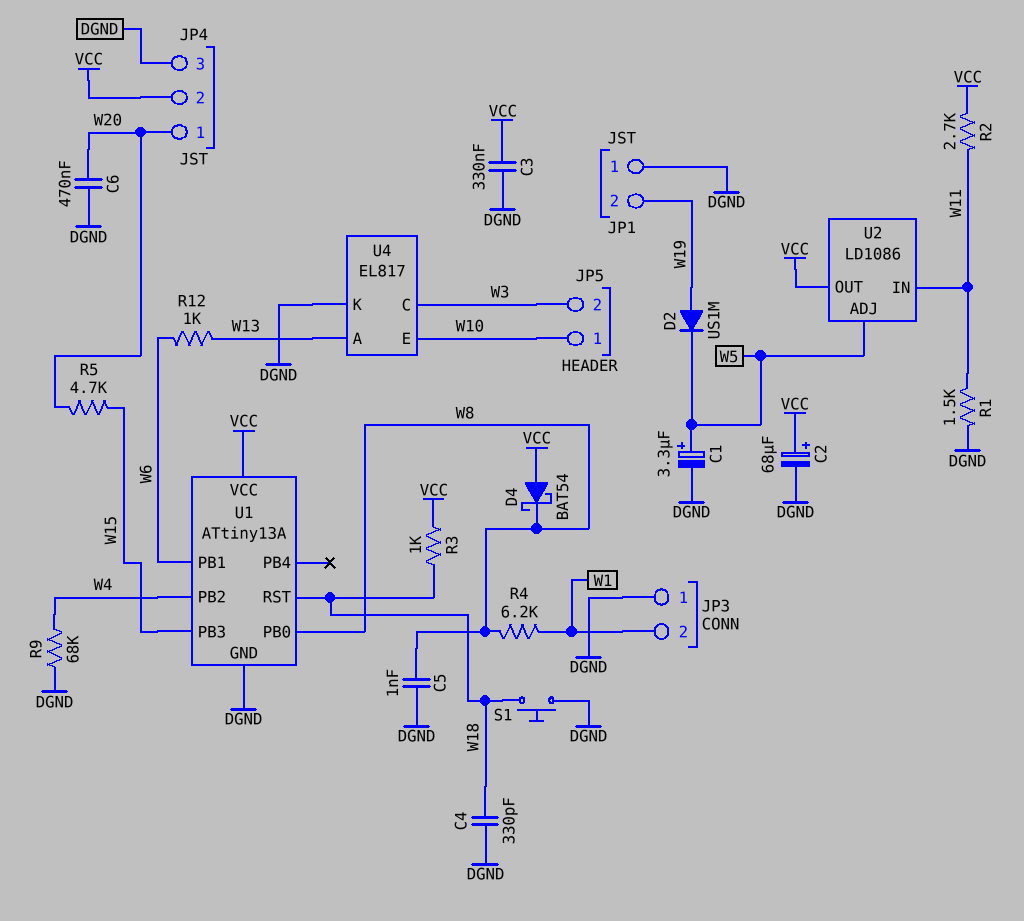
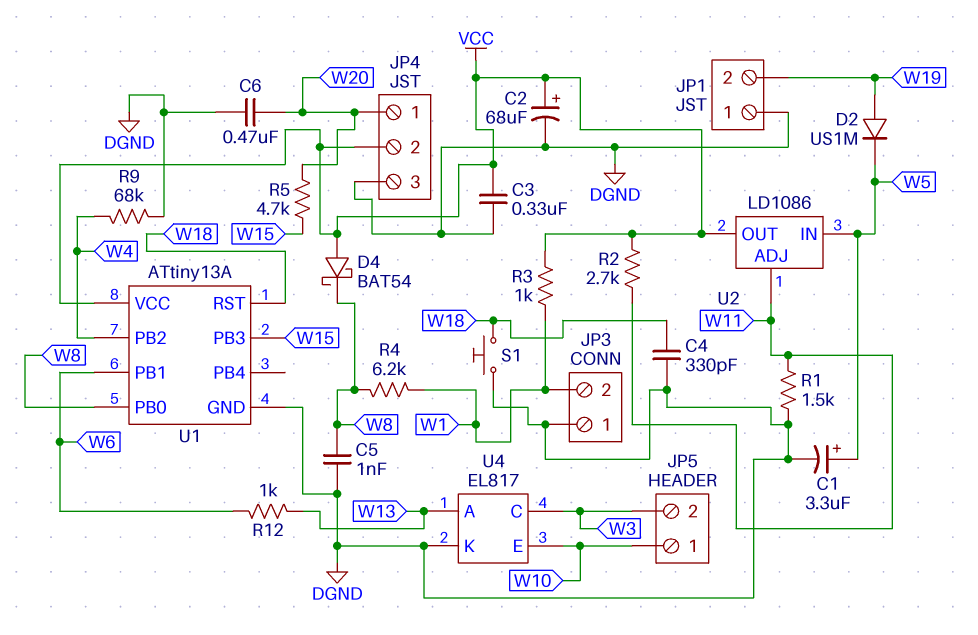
R3: 1k (VCC, W18) -> 1k (VCC, W1)
U2 pin ADJ: W5 -> W11
U2 pin IN: W11 -> W5

